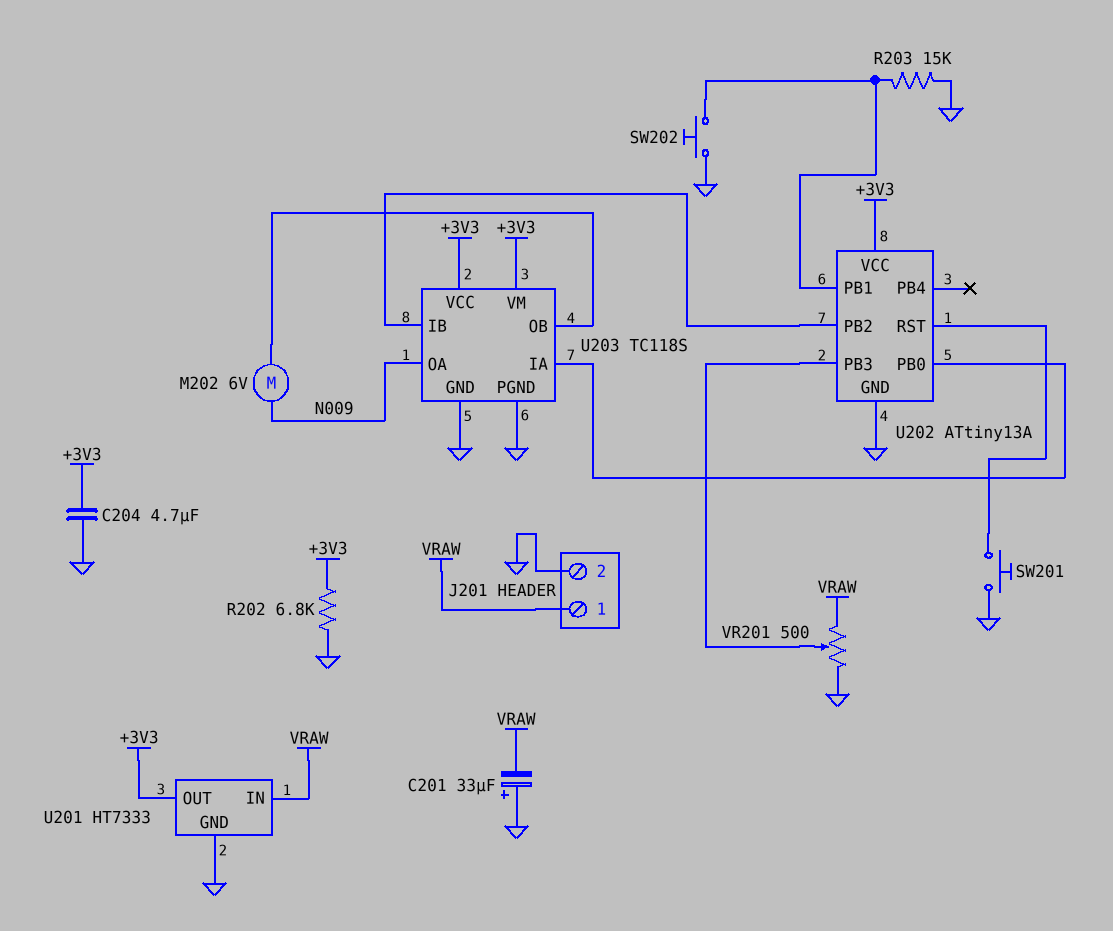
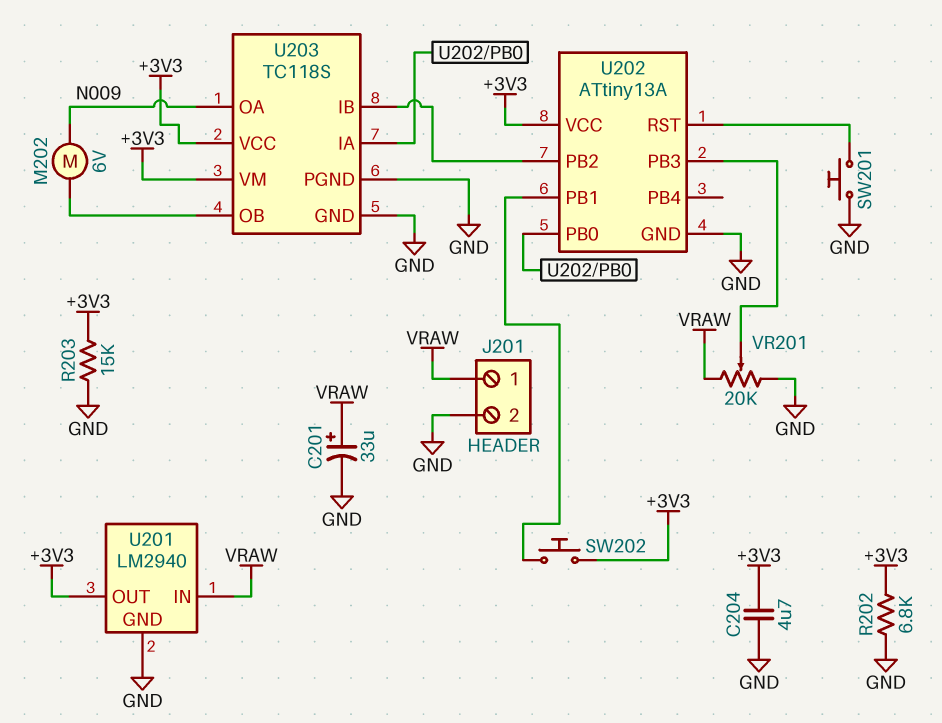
C201: 33uF (plus GND, minus VRAW) -> 33uF (plus VRAW, minus GND)
R203: 15k (GND, U202/PB1) -> 15k (+3V3, GND)
SW202: button (GND, U202/PB1) -> button (+3V3, U202/PB1)
U201: HT7333 -> LM2940
VR201: 500 (GND, VRAW, wiper U202/PB3) -> 20k (GND, VRAW, wiper U202/PB3)

